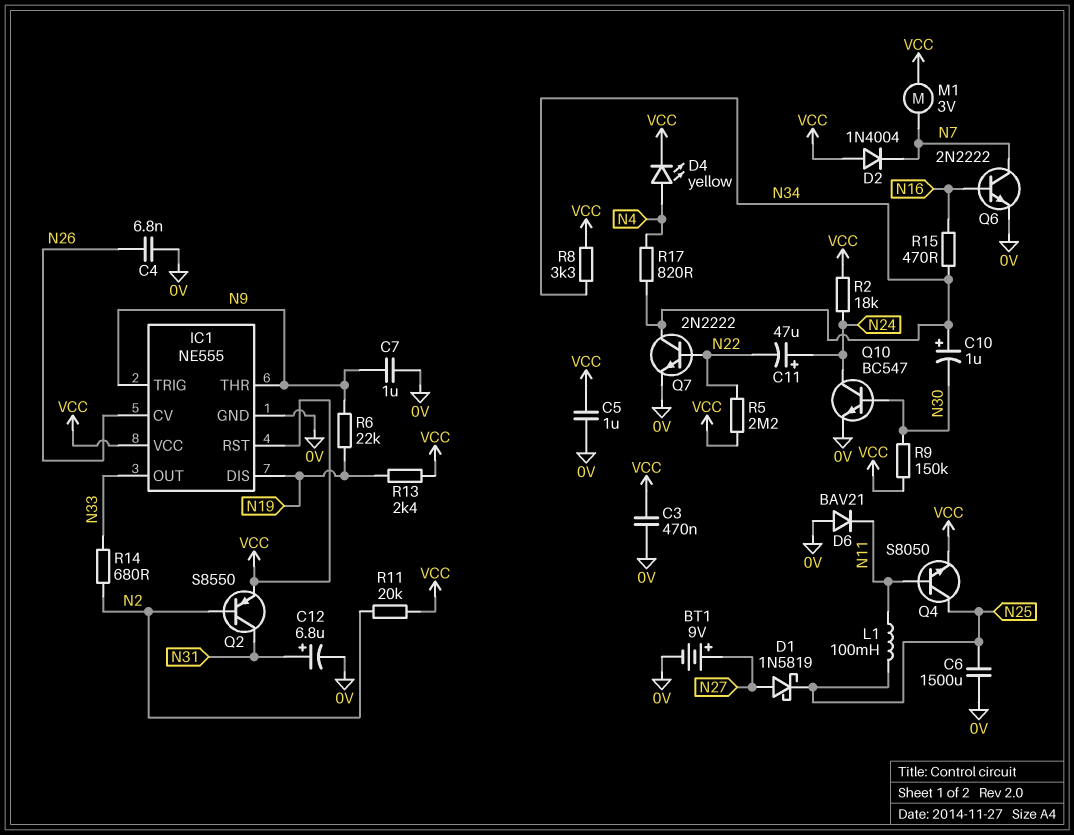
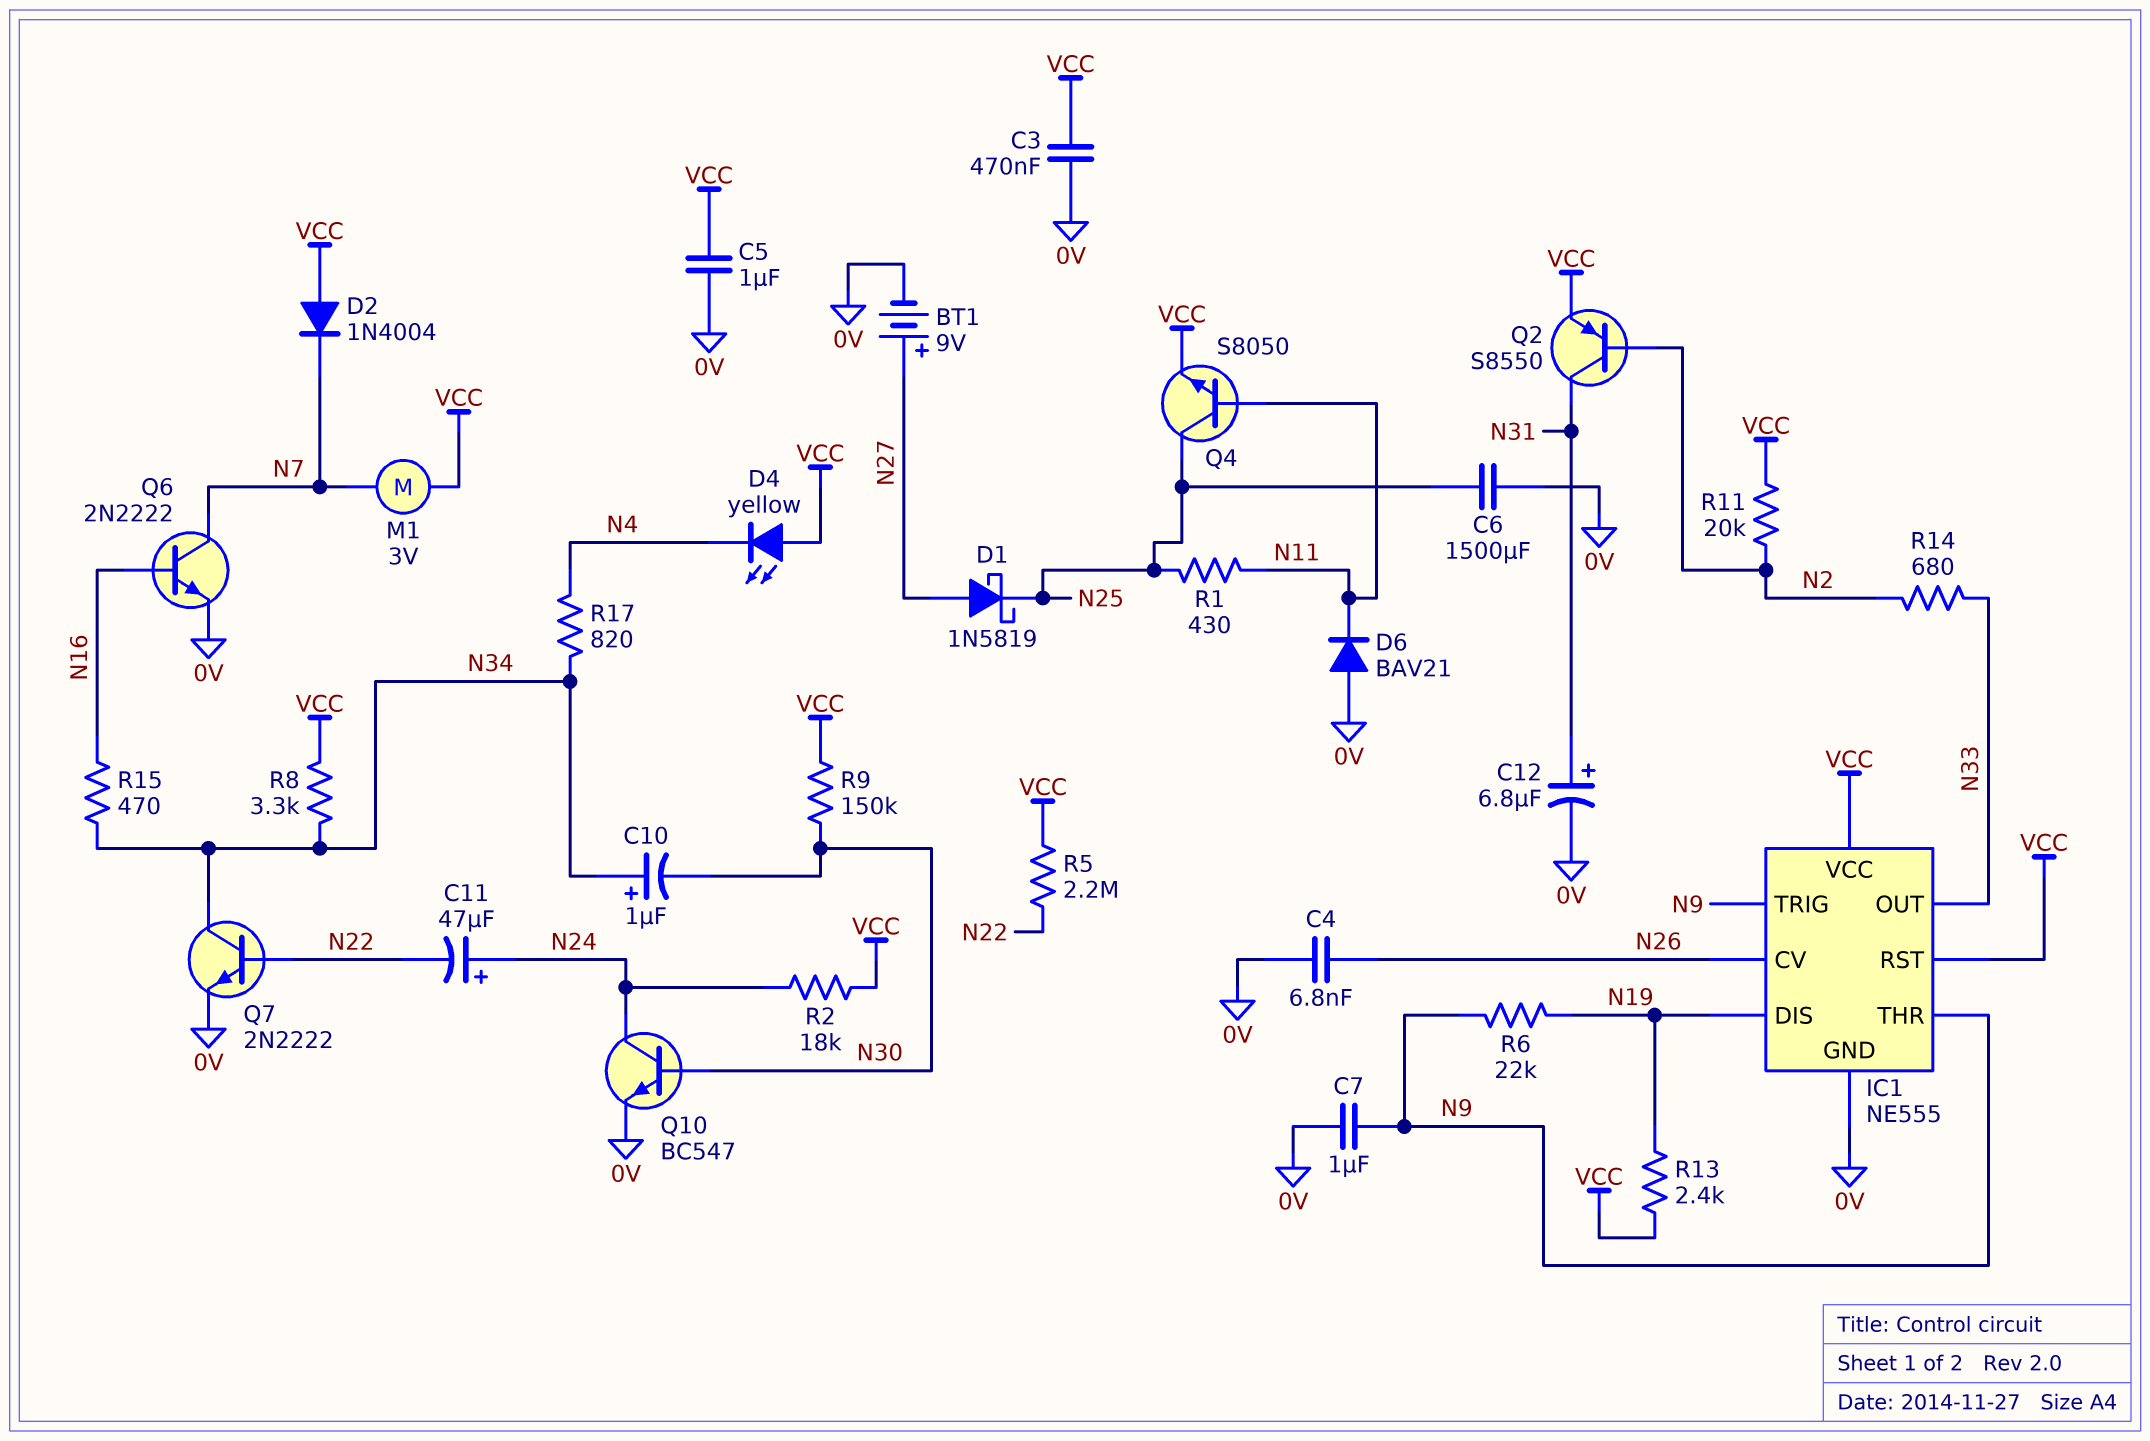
D4: LED yellow (A N4, K VCC) -> LED yellow (A VCC, K N4)
L1: 100mH (N11, N25) -> none
R1: none -> 430 (N11, N25)

